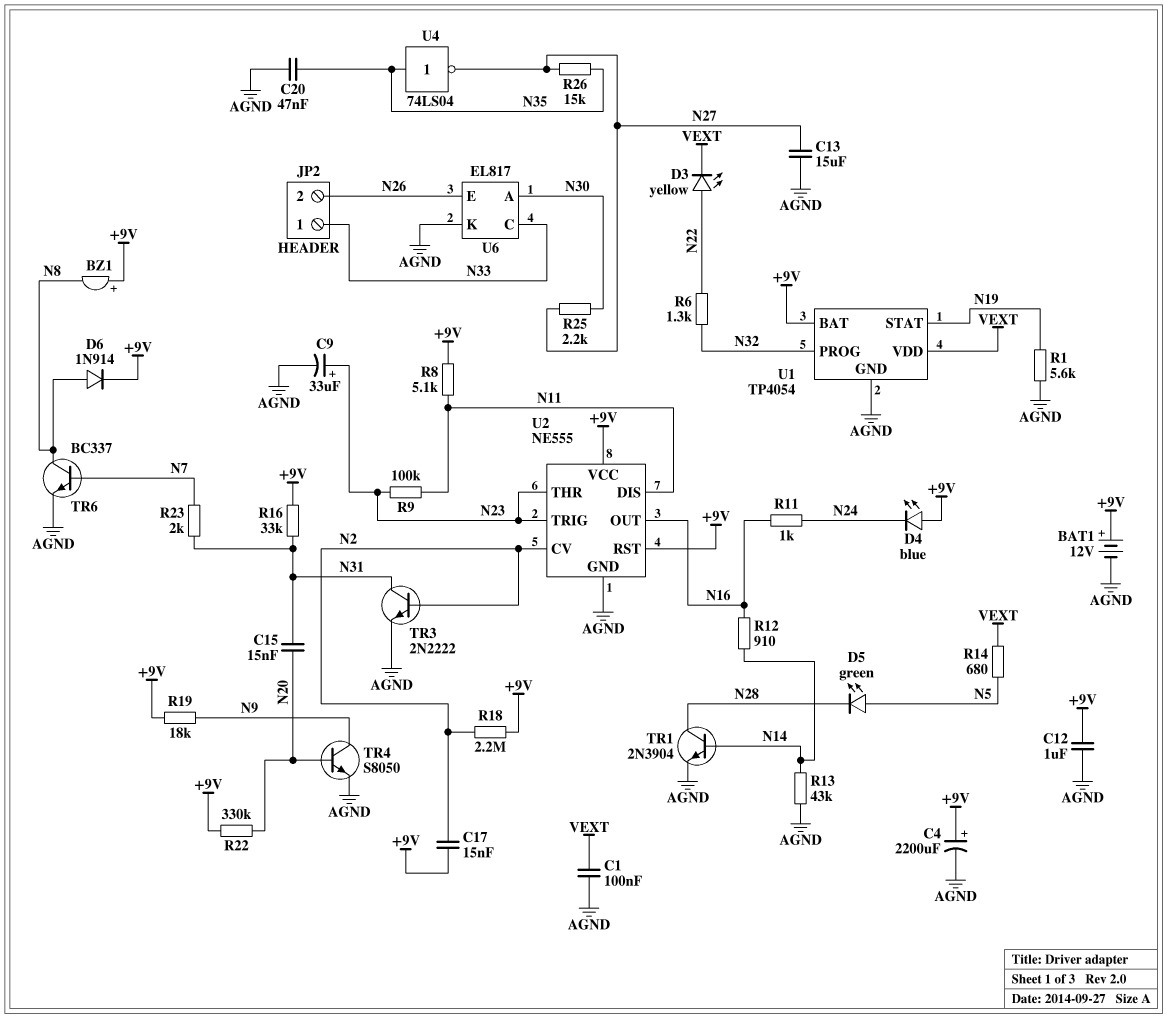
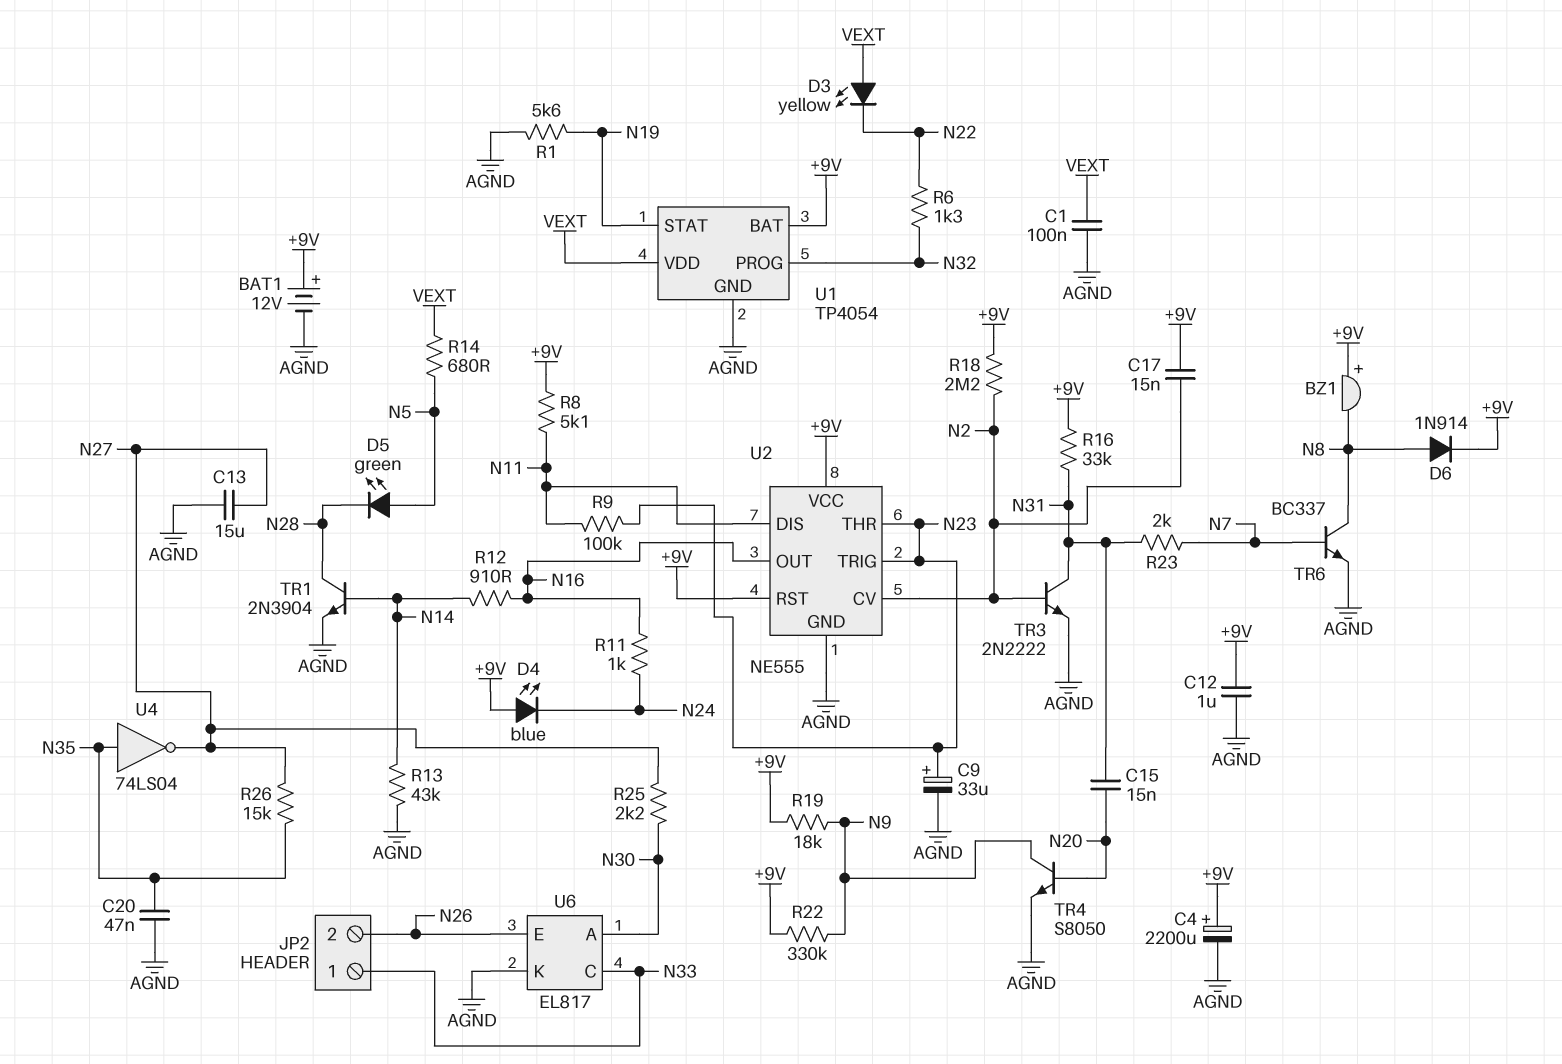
D3: LED yellow (A N22, K VEXT) -> LED yellow (A VEXT, K N22)
R22: 330k (+9V, N20) -> 330k (+9V, N9)

